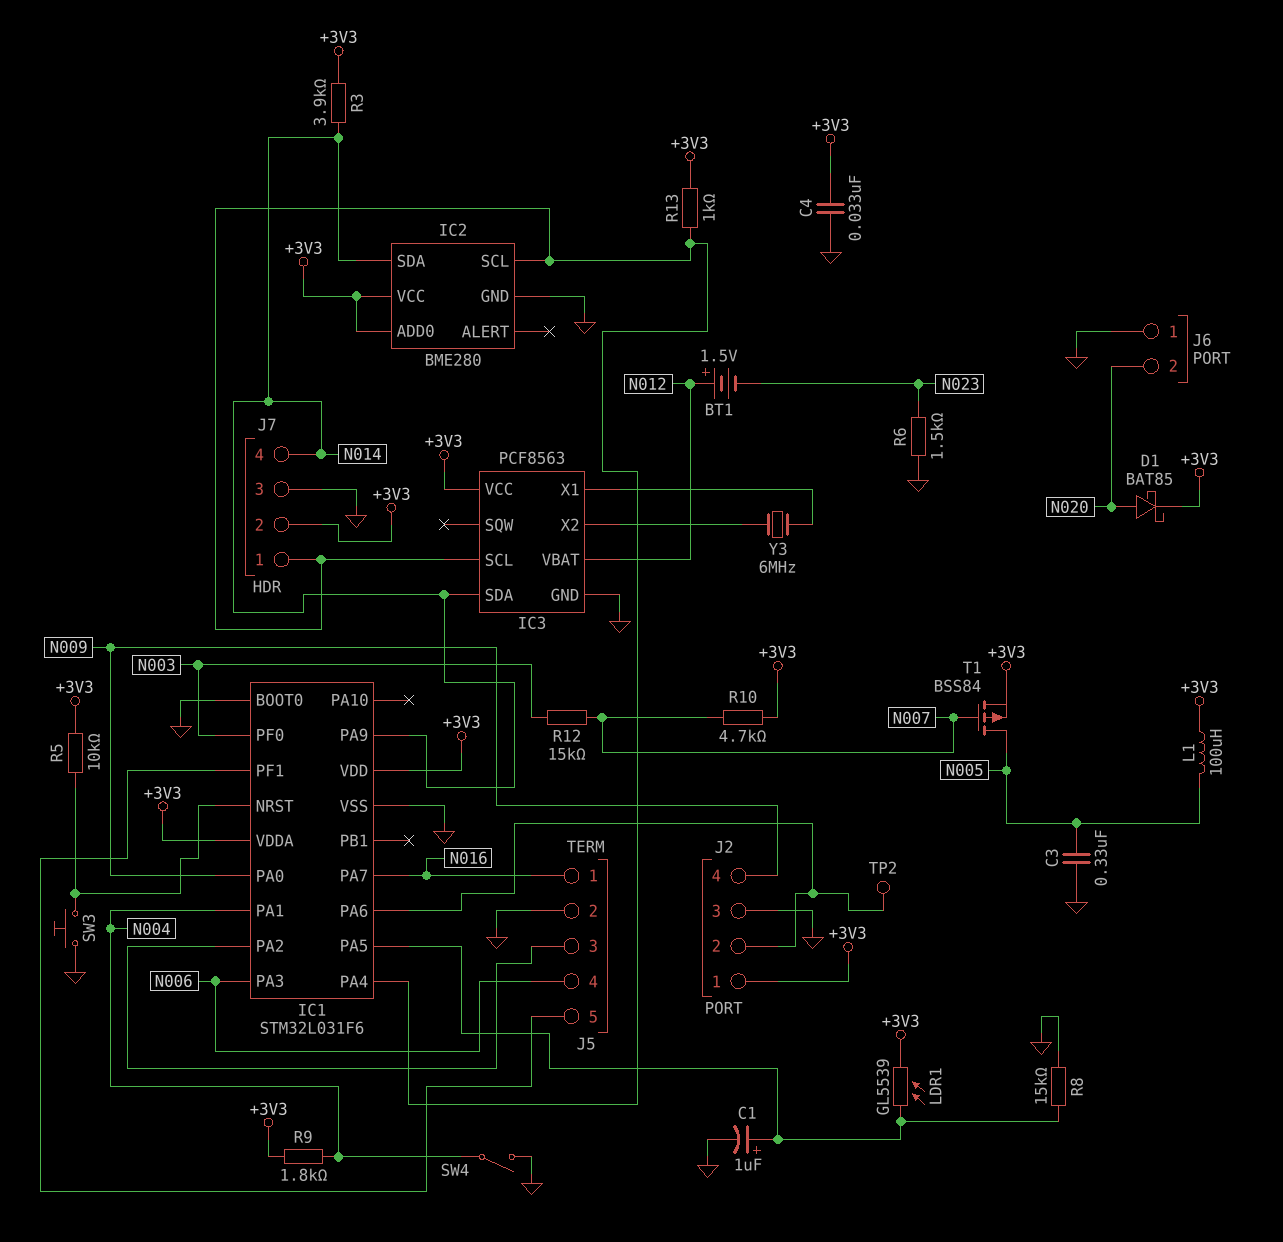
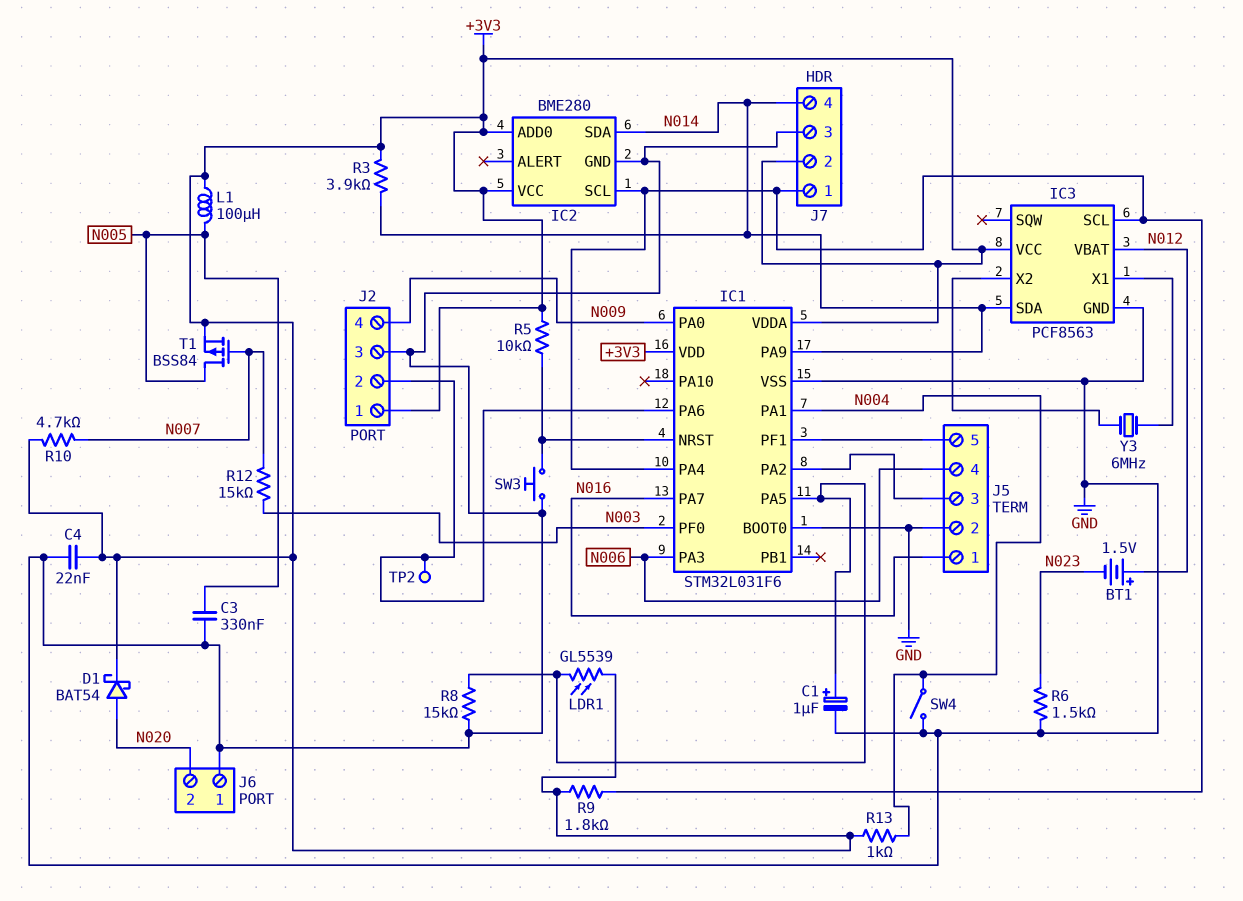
C4: 33nF (+3V3, GND) -> 22nF (+3V3, GND)
D1: schottky BAT85 (A N020, K +3V3) -> schottky BAT54 (A N020, K +3V3)
R9: 1.8k (+3V3, N004) -> 1.8k (+3V3, IC1/PA4)
R13: 1k (+3V3, IC1/PA4) -> 1k (+3V3, N004)

